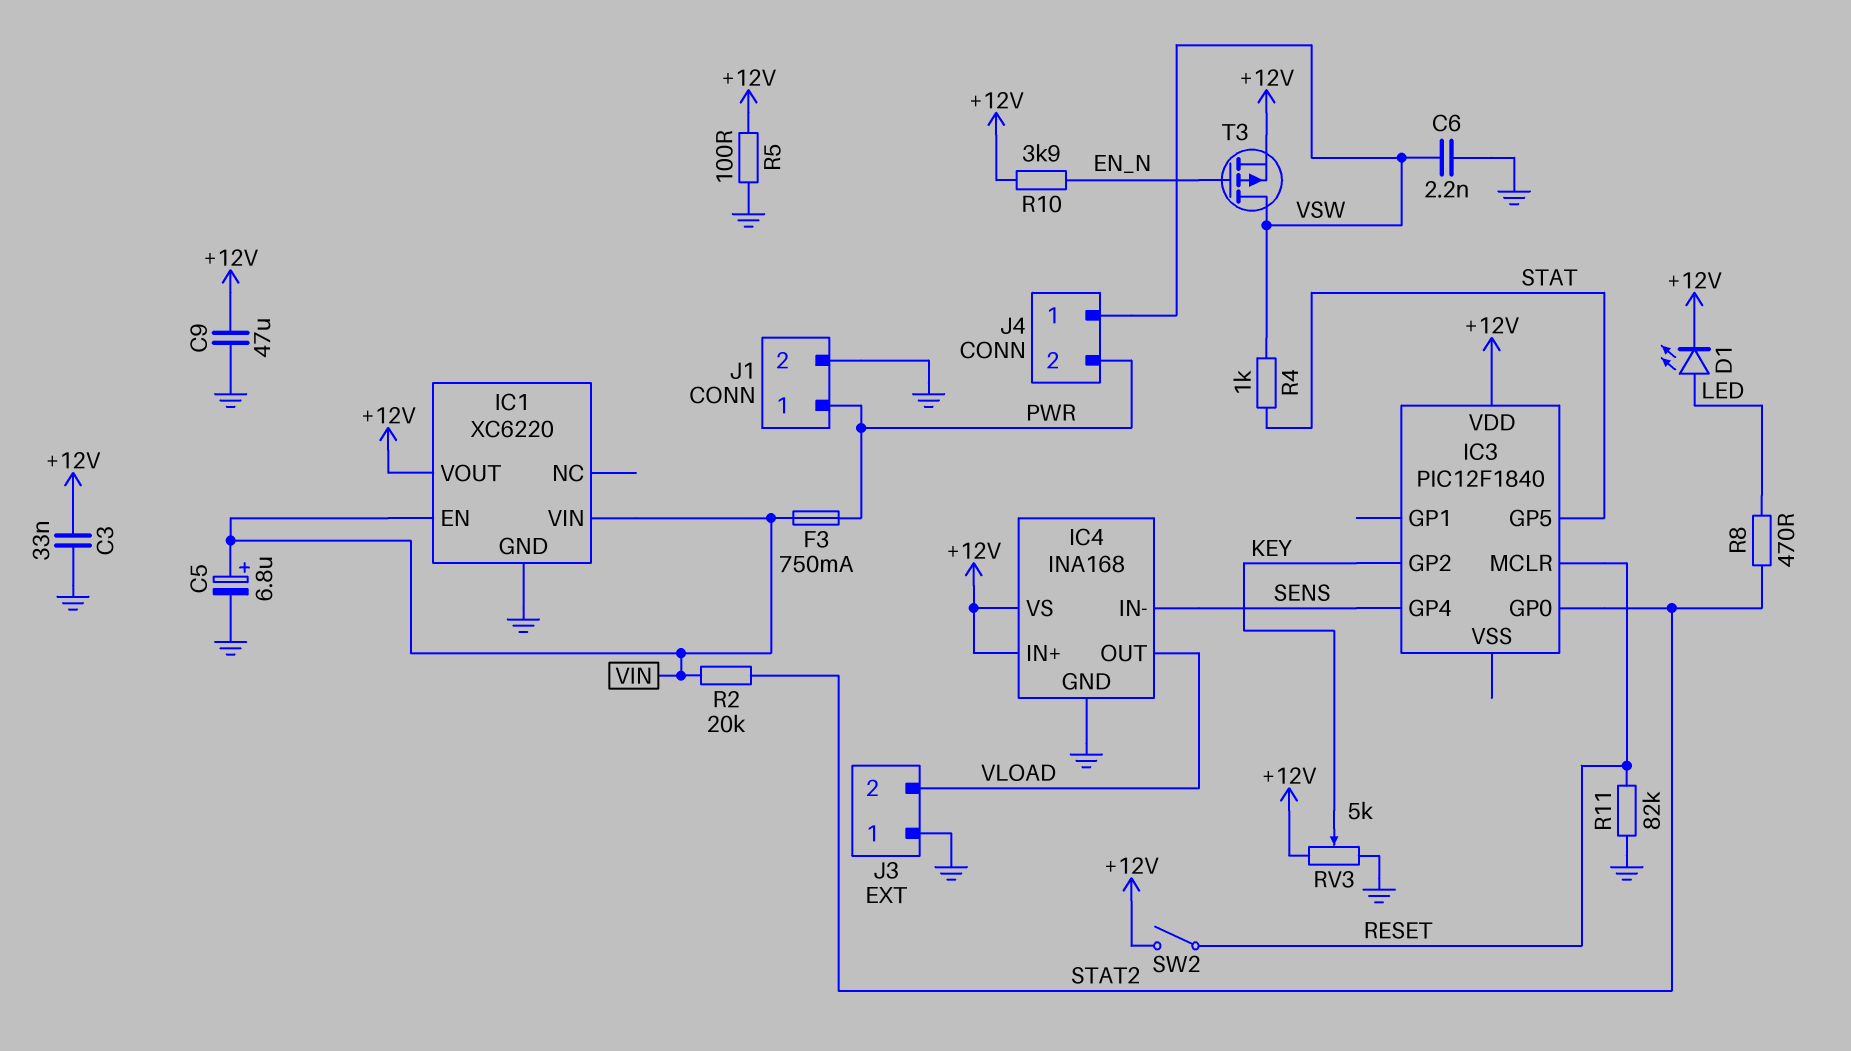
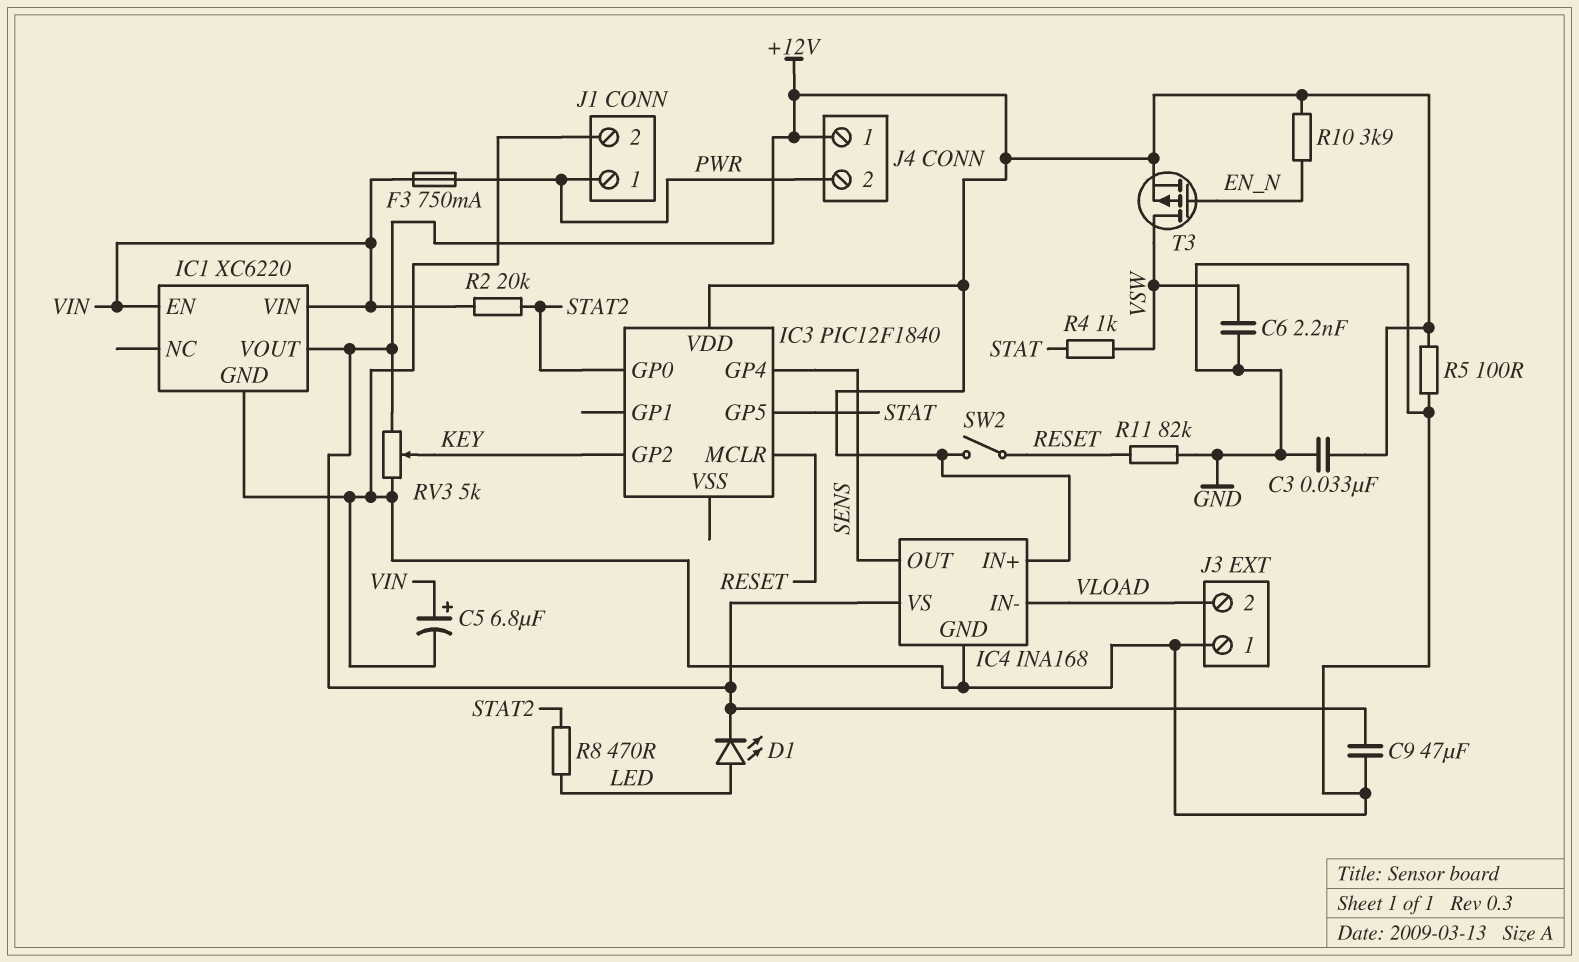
IC4 pin IN-: SENS -> VLOAD
IC4 pin OUT: VLOAD -> SENS
J4 pin 1: VSW -> +12V

